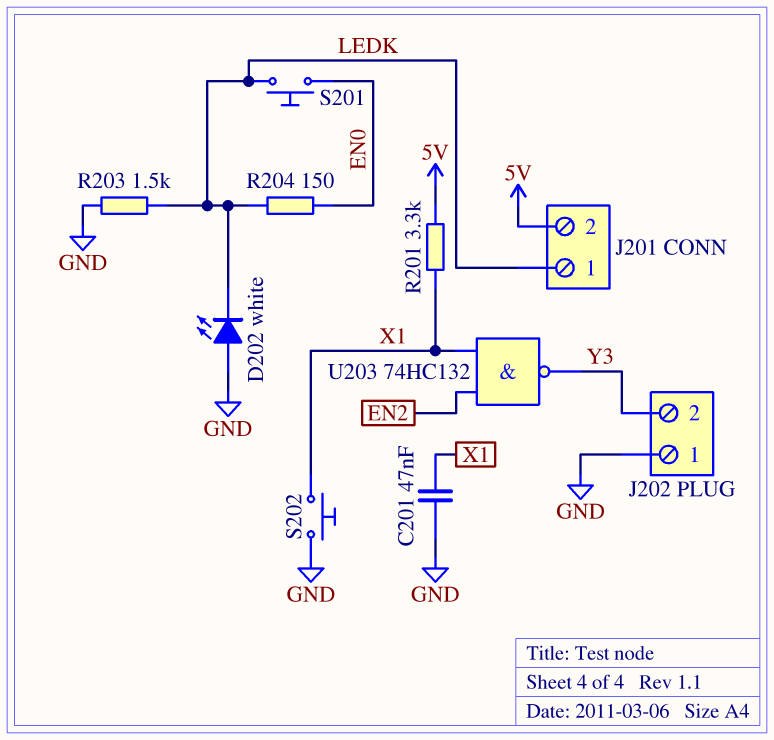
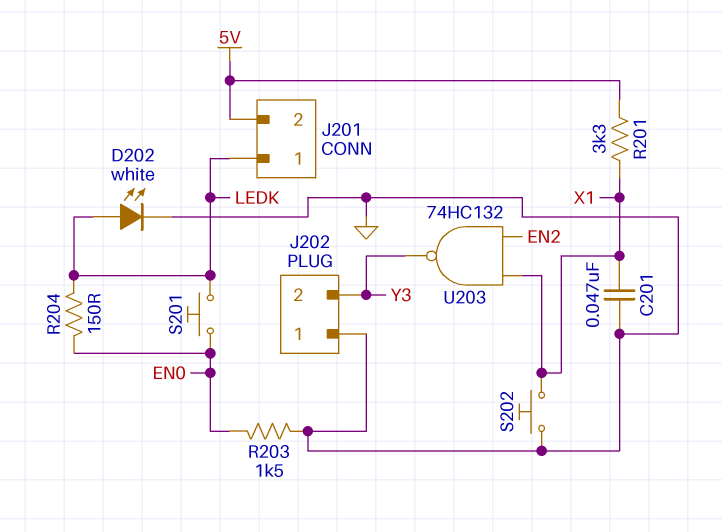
D202: LED white (A GND, K LEDK) -> LED white (A LEDK, K GND)
R203: 1.5k (GND, LEDK) -> 1.5k (EN0, GND)

